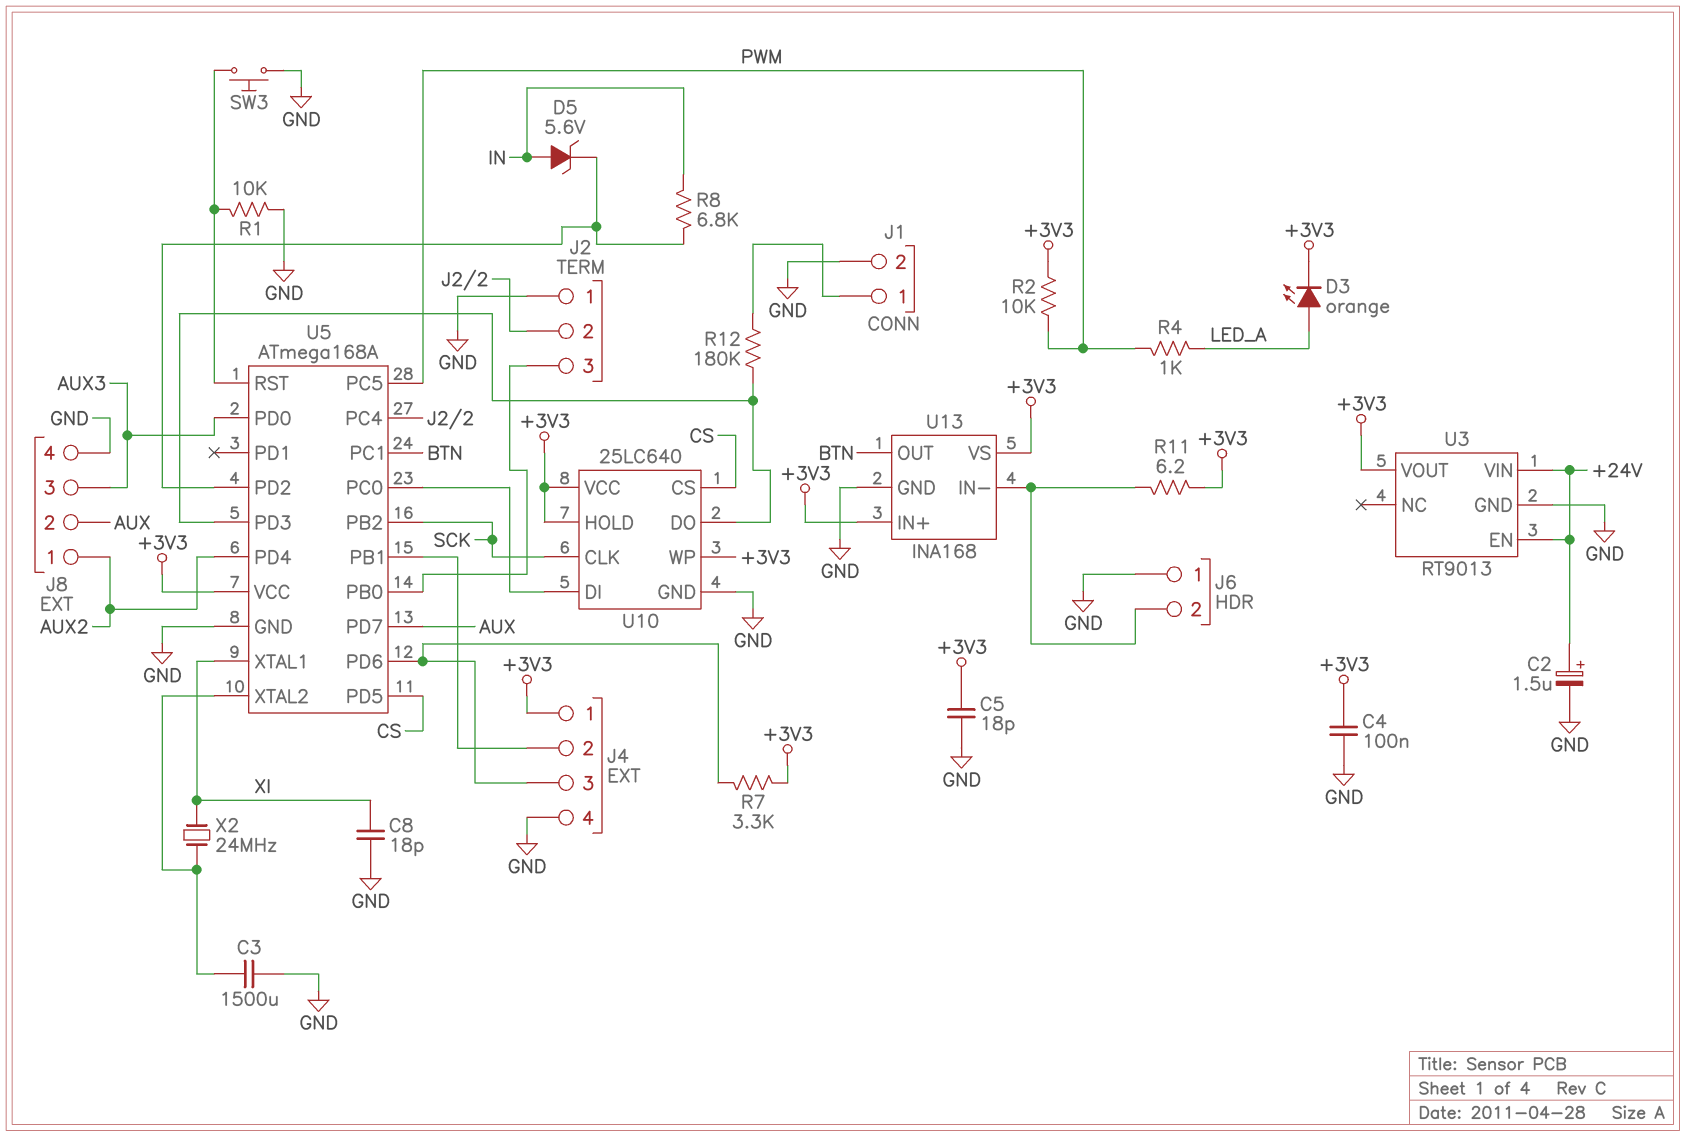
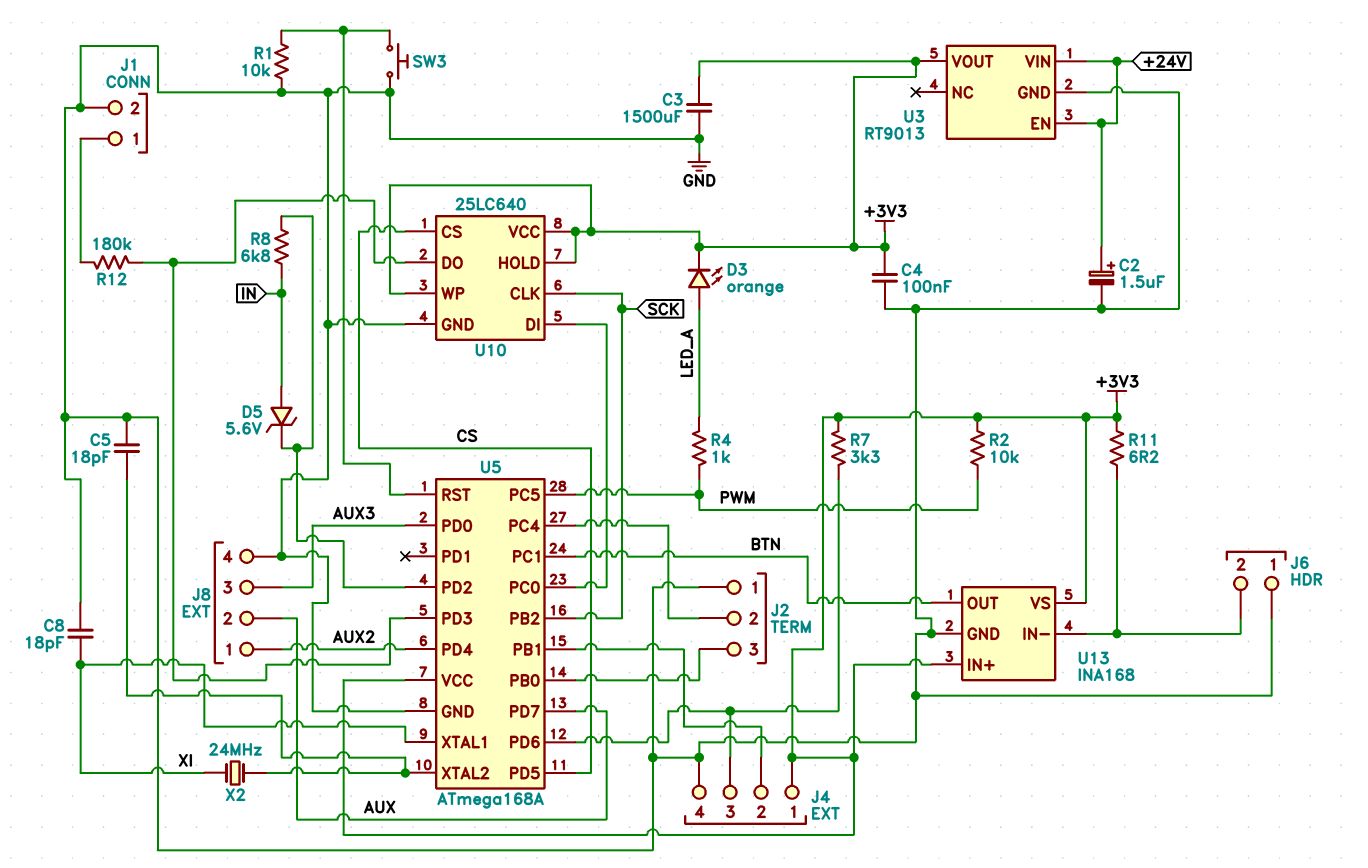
C3: 1500uF (GND, U5/XTAL2) -> 1500uF (+3V3, GND)
C5: 18pF (+3V3, GND) -> 18pF (GND, U5/XTAL2)

